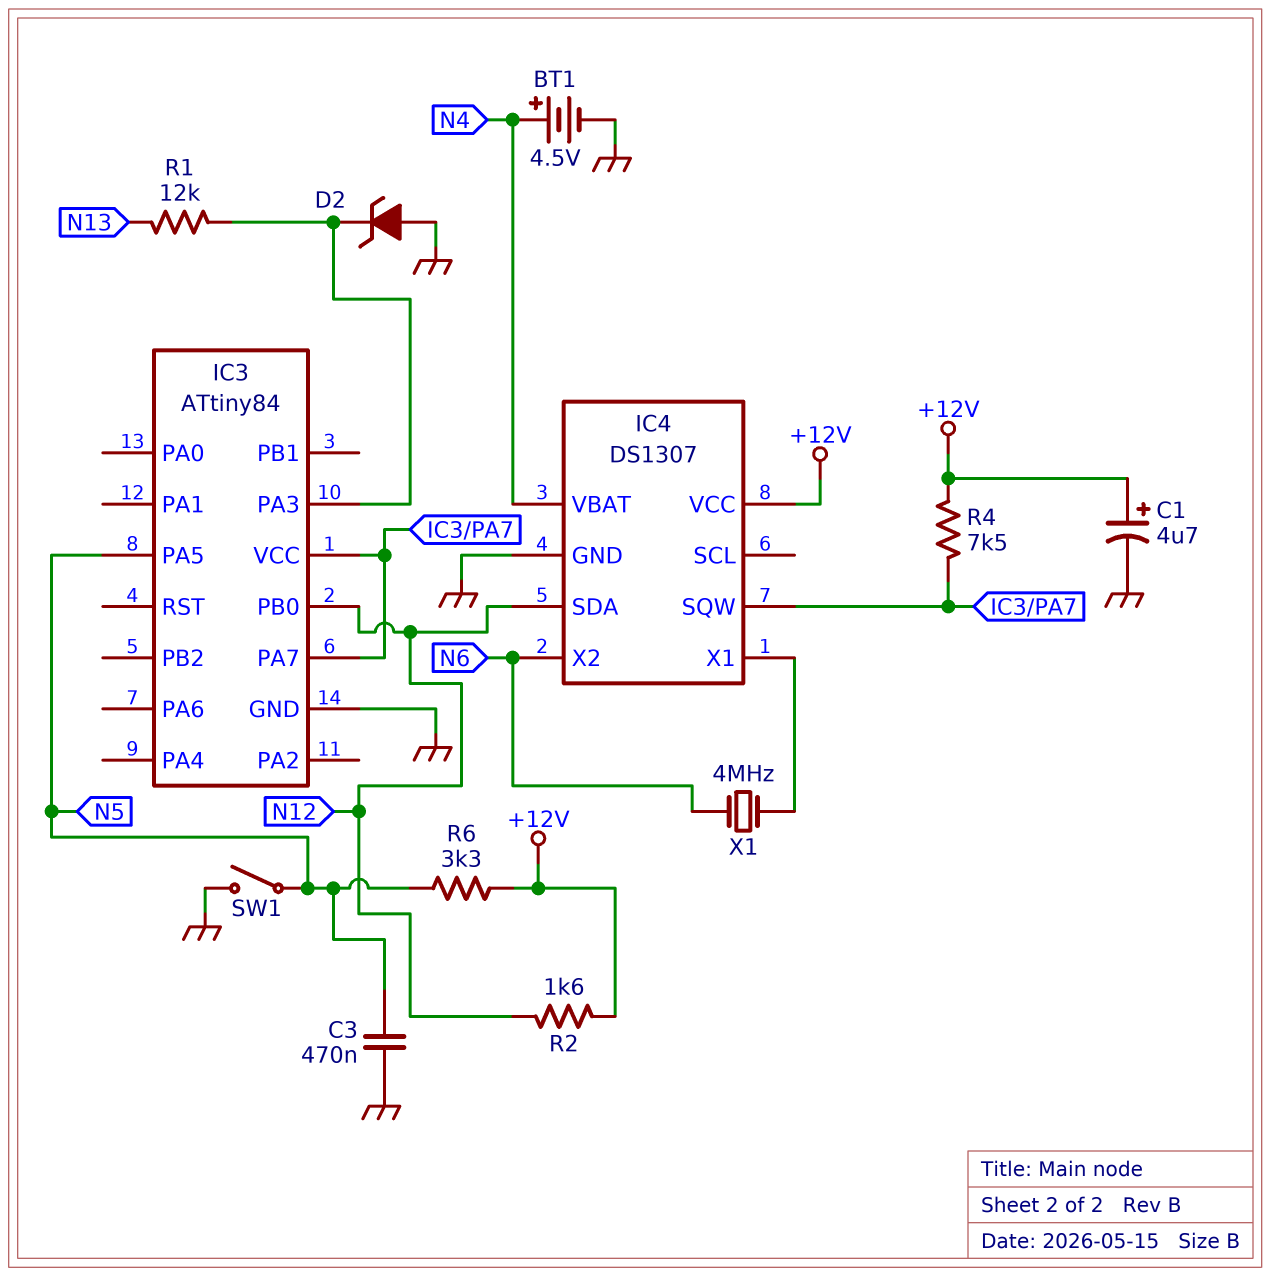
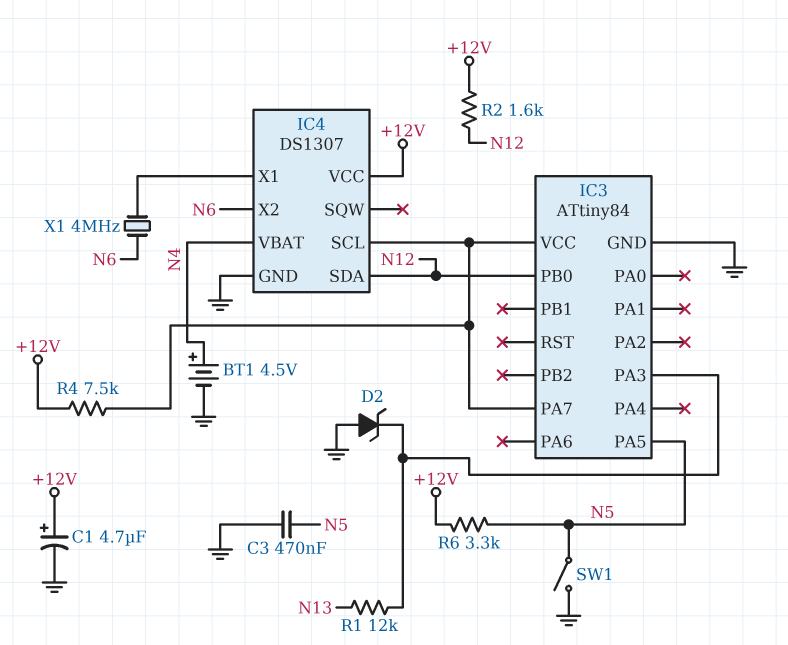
IC4 pin SCL: none -> IC3/PA7
IC4 pin SQW: IC3/PA7 -> none

